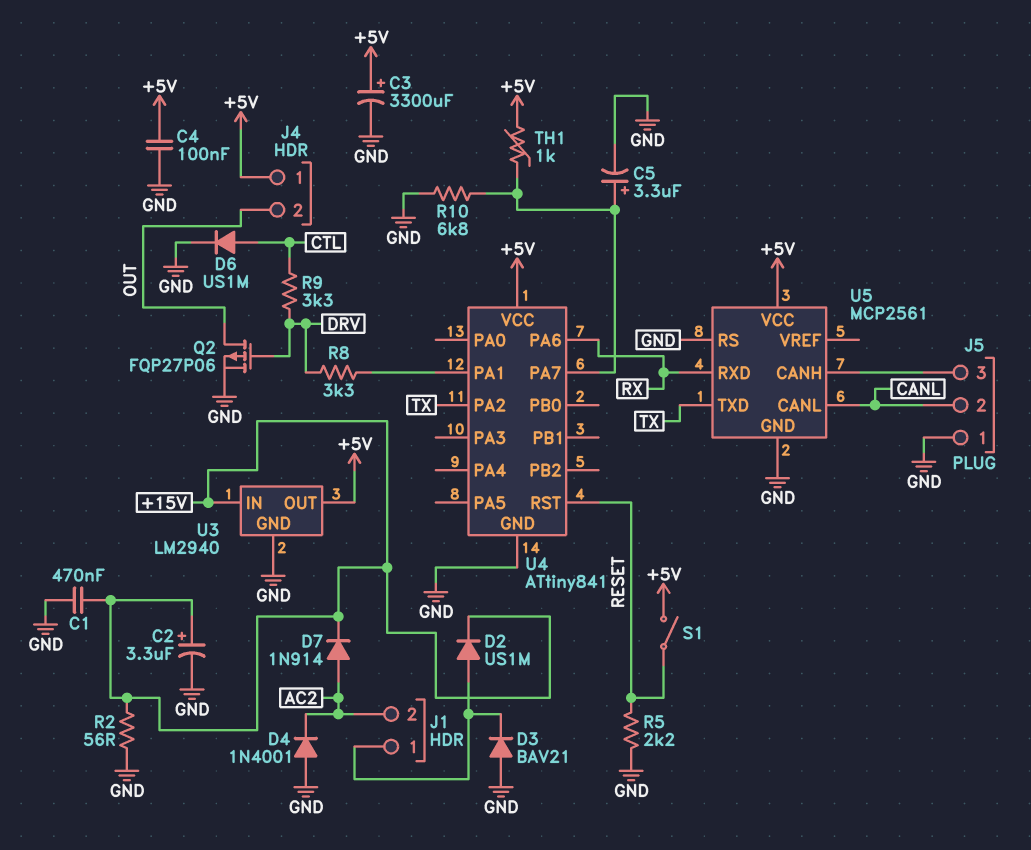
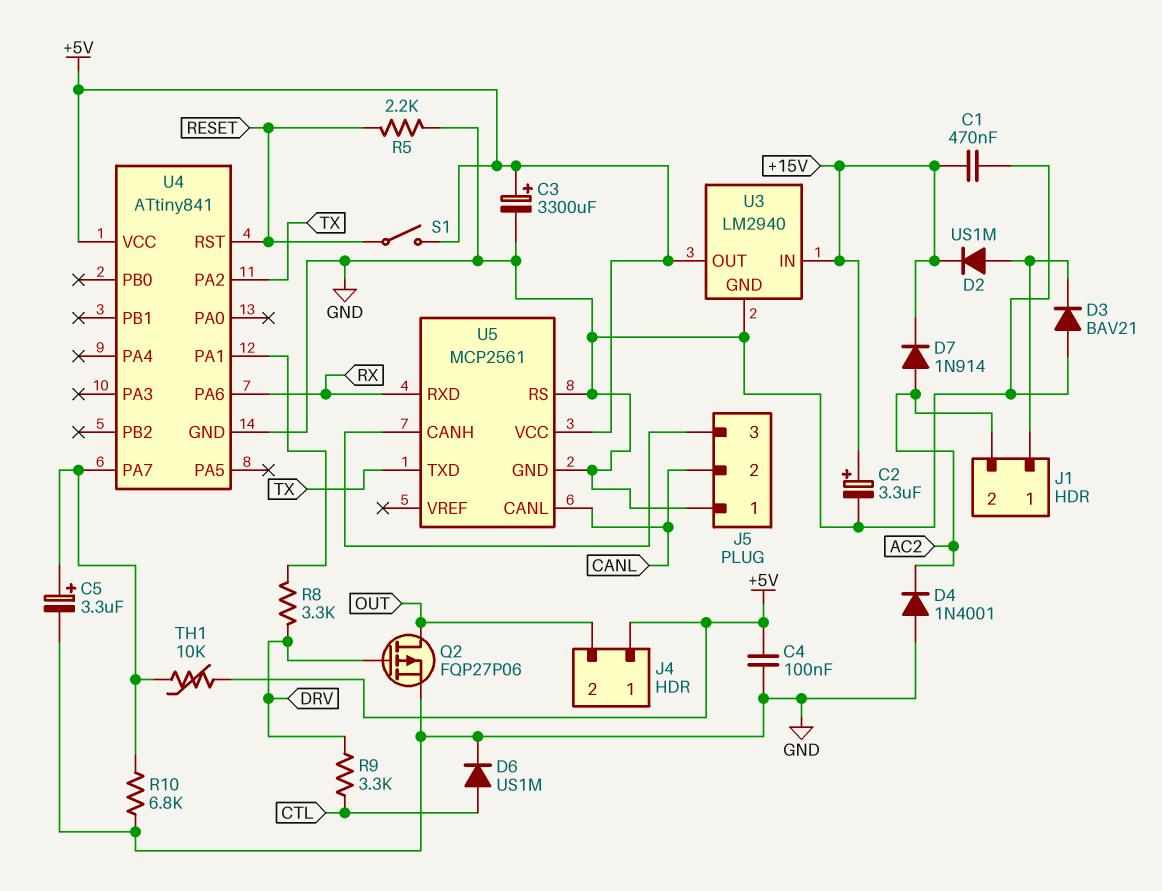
R2: 56 (+15V, GND) -> none
TH1: 1k (+5V, U4/PA7) -> 10k (+5V, U4/PA7)

